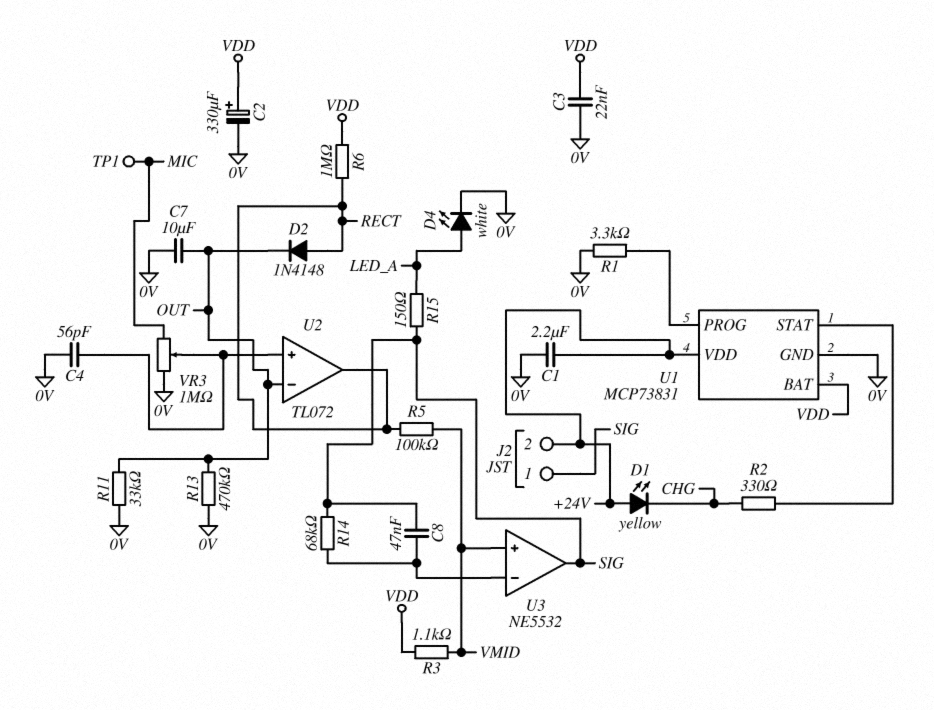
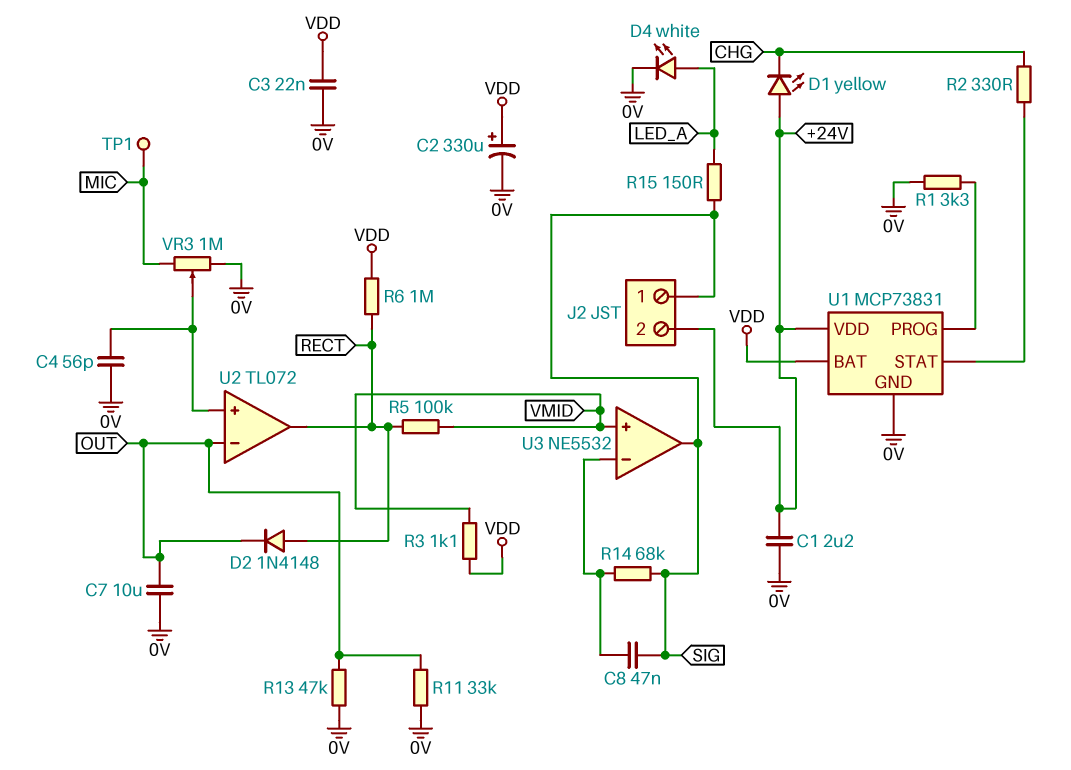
R13: 470k (0V, OUT) -> 47k (0V, OUT)

